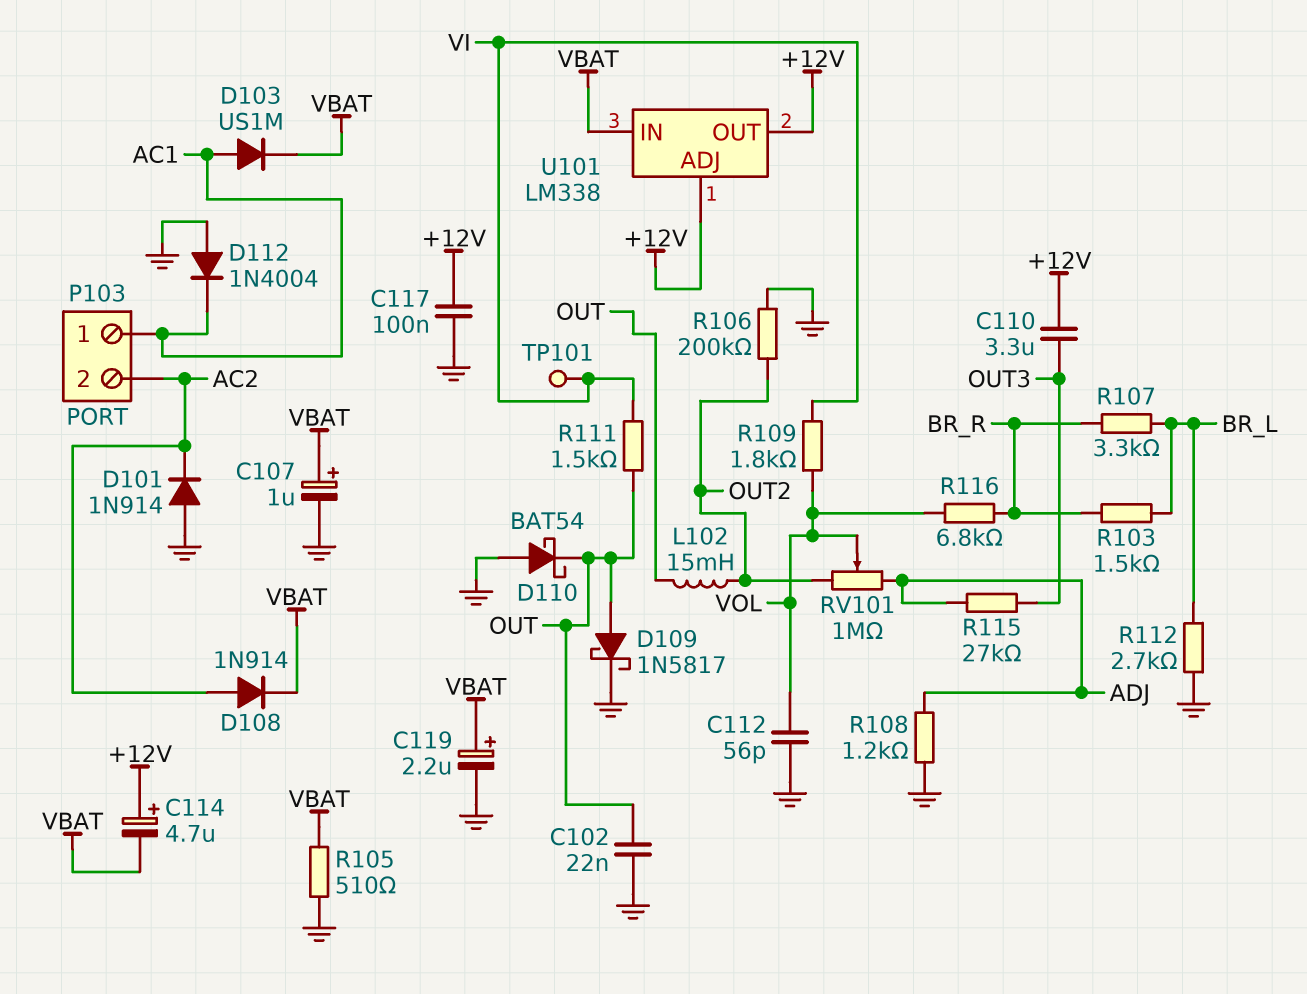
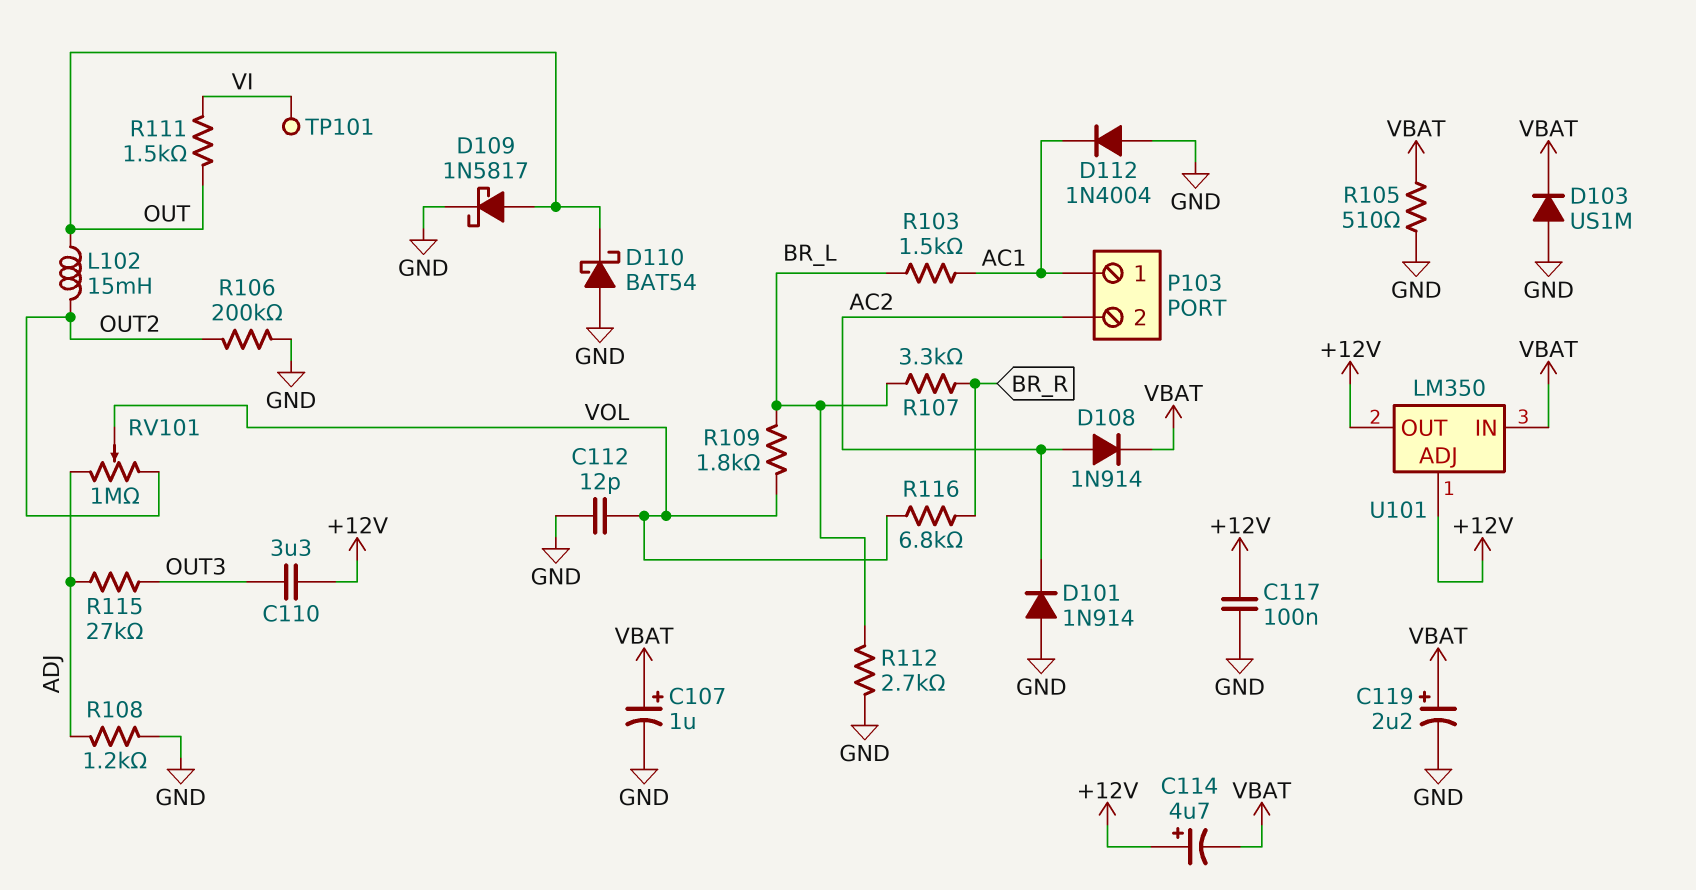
C102: 22nF (GND, OUT) -> none
C112: 56pF (GND, VOL) -> 12pF (GND, VOL)
D103: diode US1M (A AC1, K VBAT) -> diode US1M (A GND, K VBAT)
R103: 1.5k (BR_L, BR_R) -> 1.5k (AC1, BR_L)
R109: 1.8k (VI, VOL) -> 1.8k (BR_L, VOL)
U101: LM338 -> LM350

